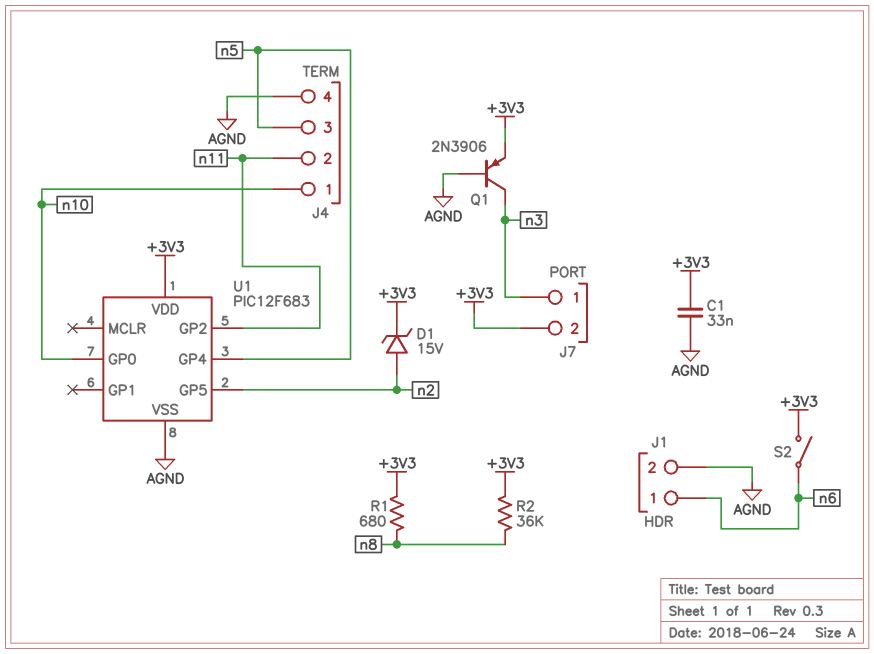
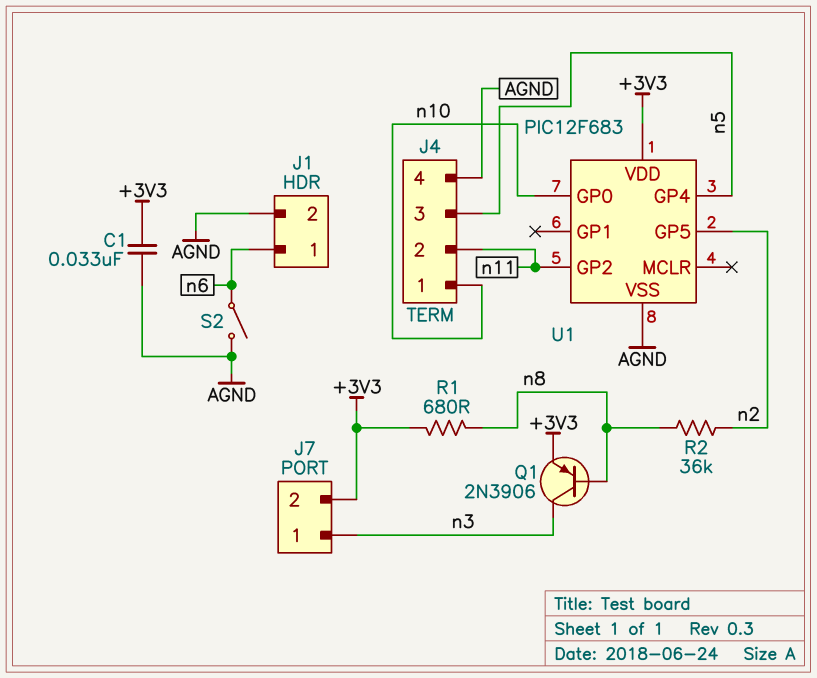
D1: zener 15V (A n2, K +3V3) -> none
Q1: PNP 2N3906 (B AGND, C n3, E +3V3) -> PNP 2N3906 (B n8, C n3, E +3V3)
R2: 36k (+3V3, n8) -> 36k (n2, n8)
S2: switch (+3V3, n6) -> switch (AGND, n6)

